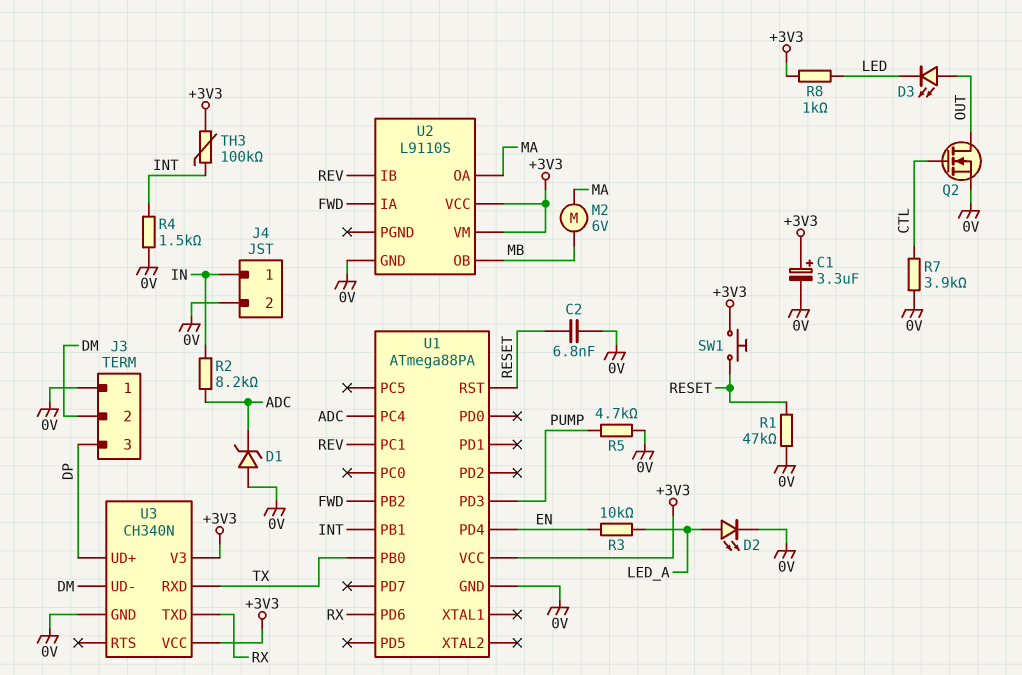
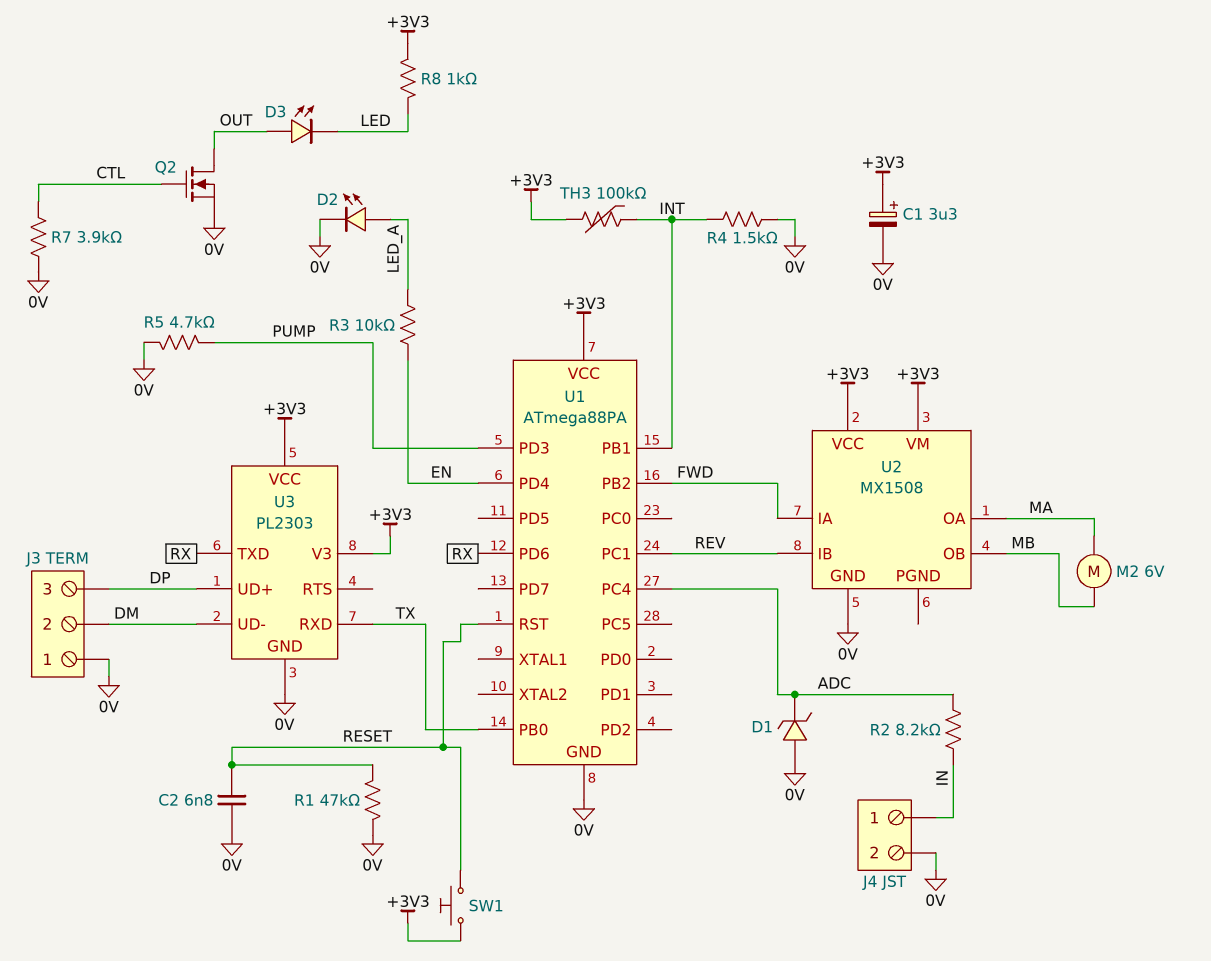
U2: L9110S -> MX1508
U3: CH340N -> PL2303

